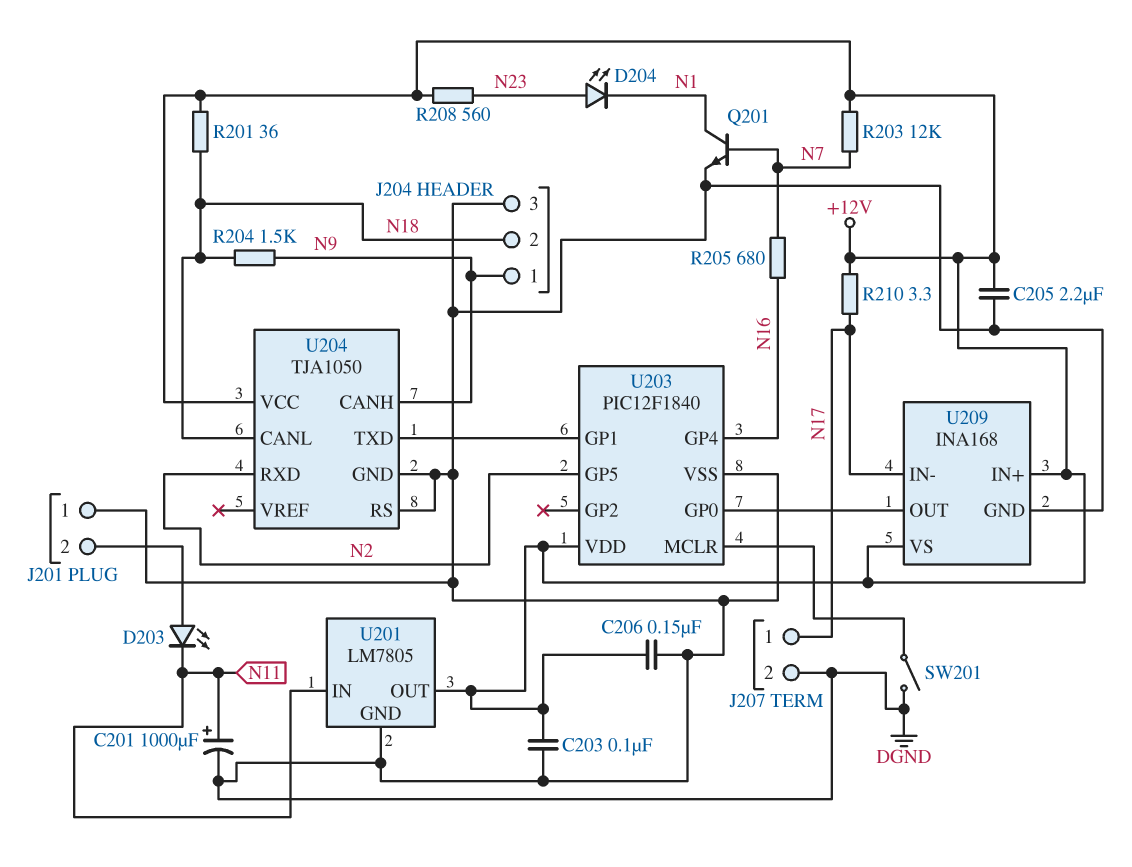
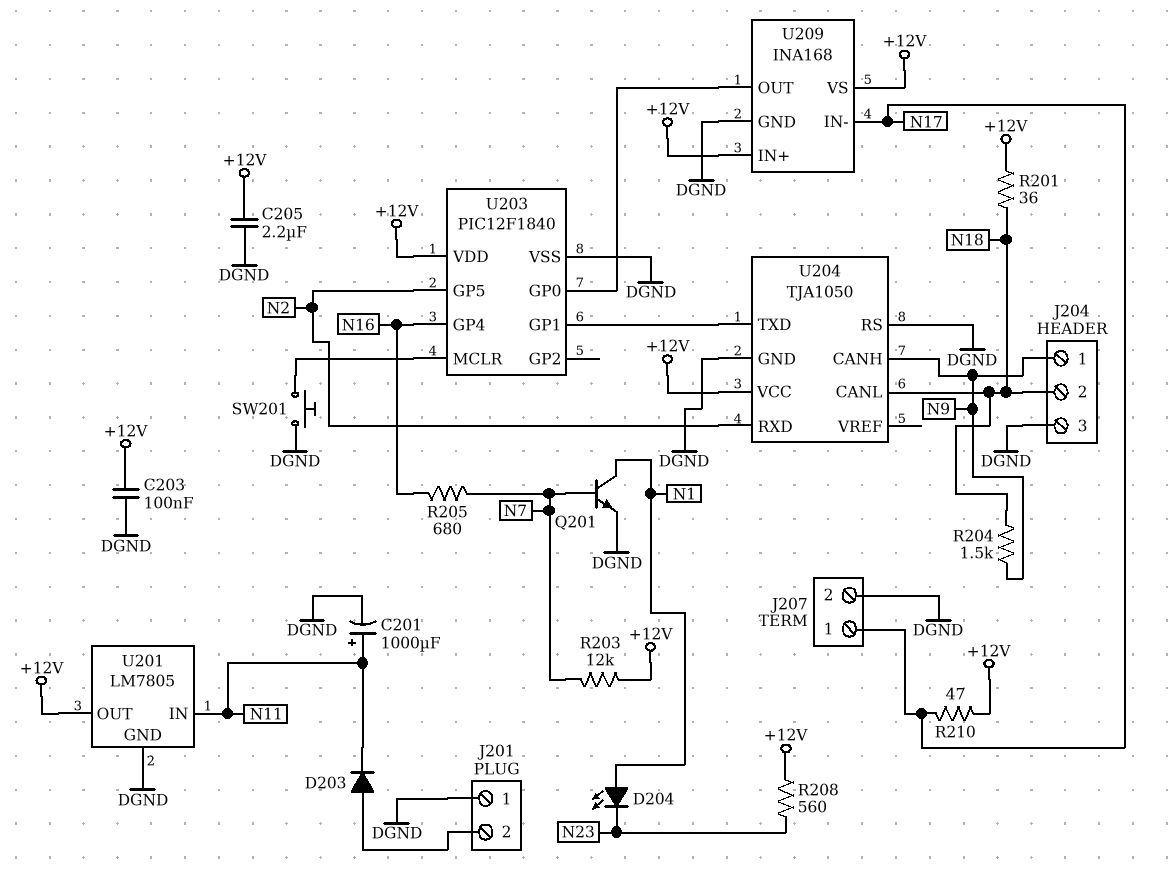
C206: 150nF (+12V, DGND) -> none
D203: LED (A J201/2, K N11) -> diode (A J201/2, K N11)
D204: LED (A N23, K N1) -> LED (A N1, K N23)
R210: 3.3 (+12V, N17) -> 47 (+12V, N17)
SW201: switch (DGND, U203/MCLR) -> button (DGND, U203/MCLR)

